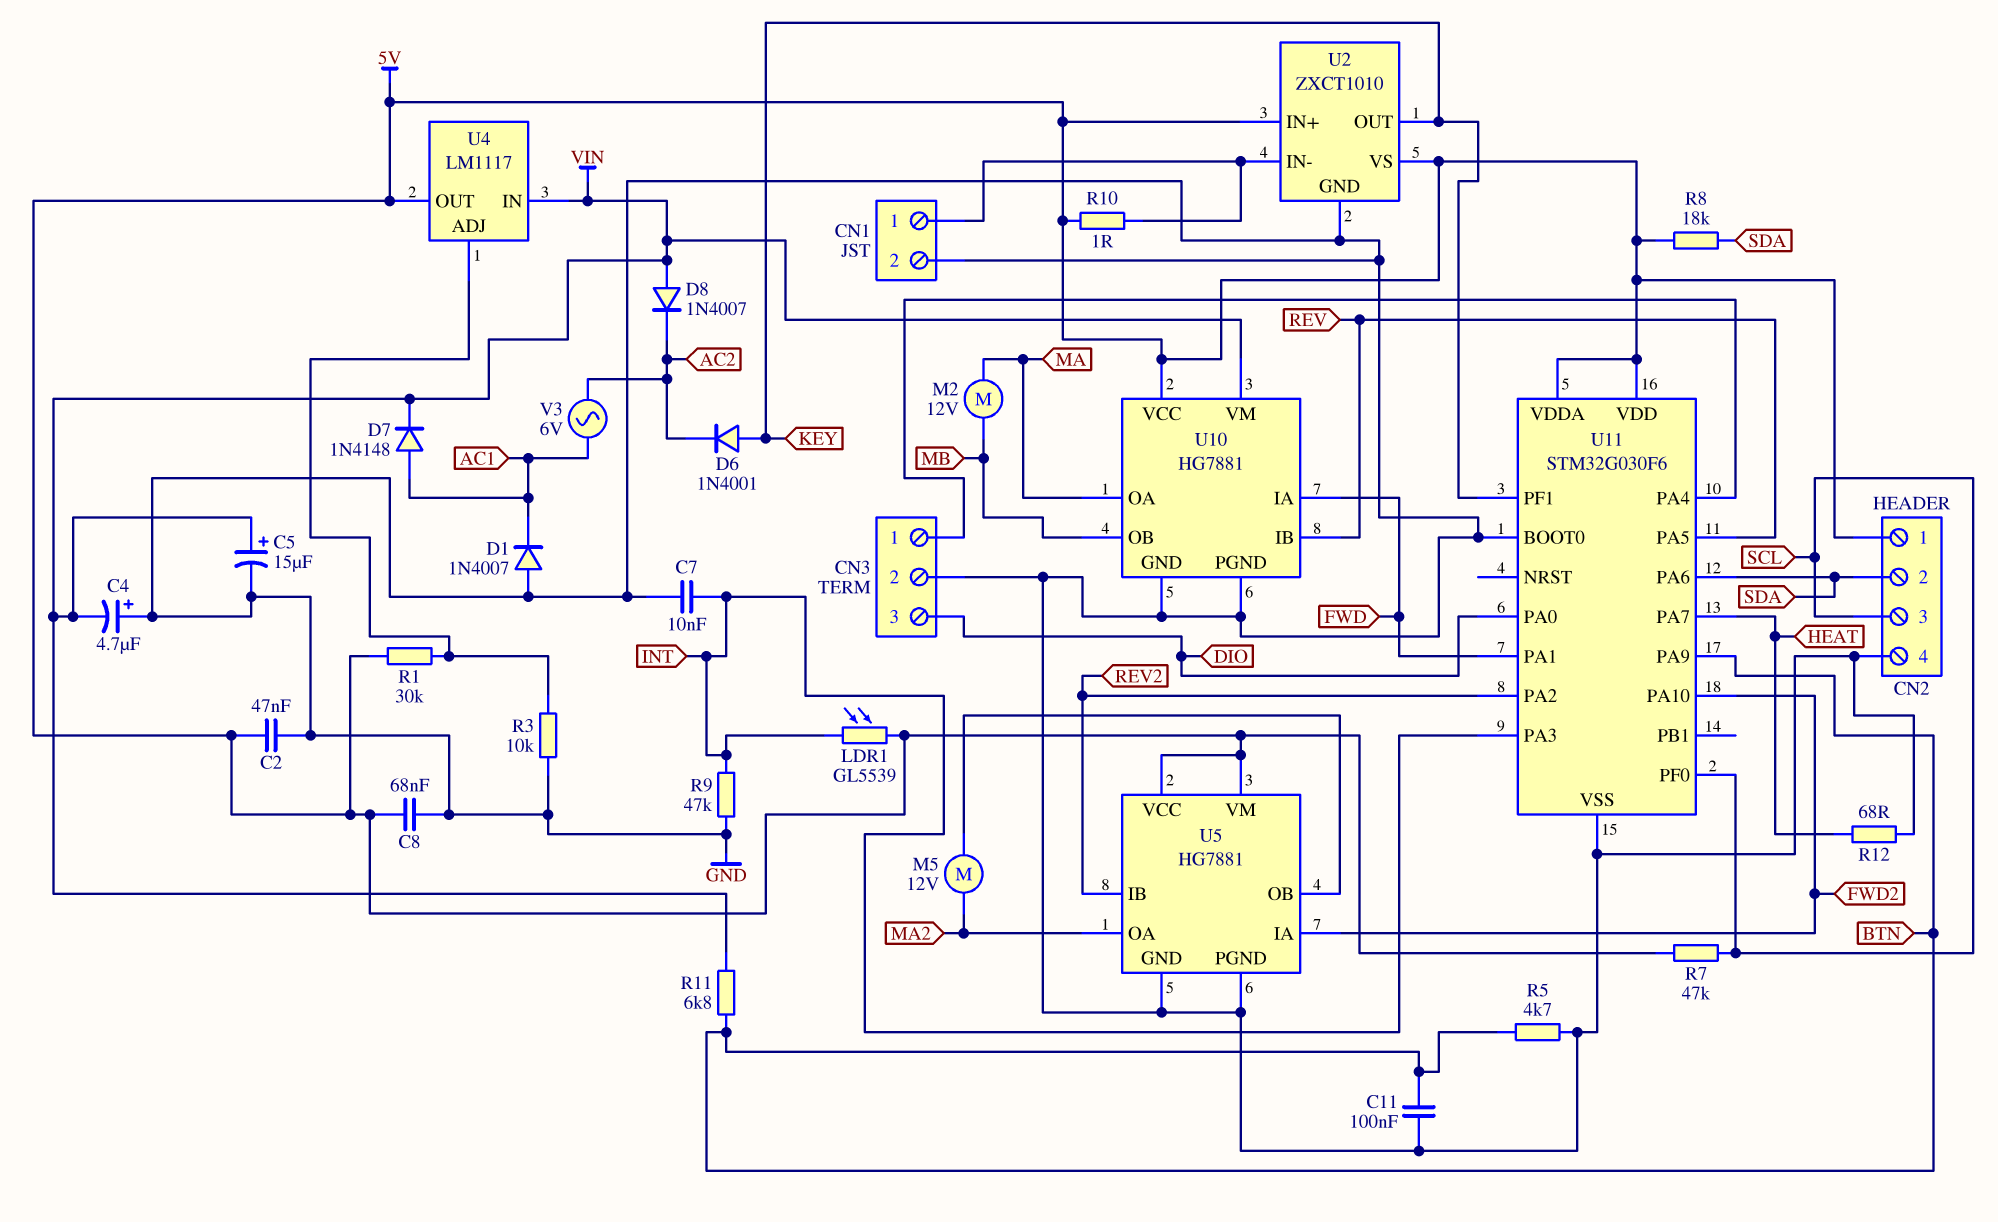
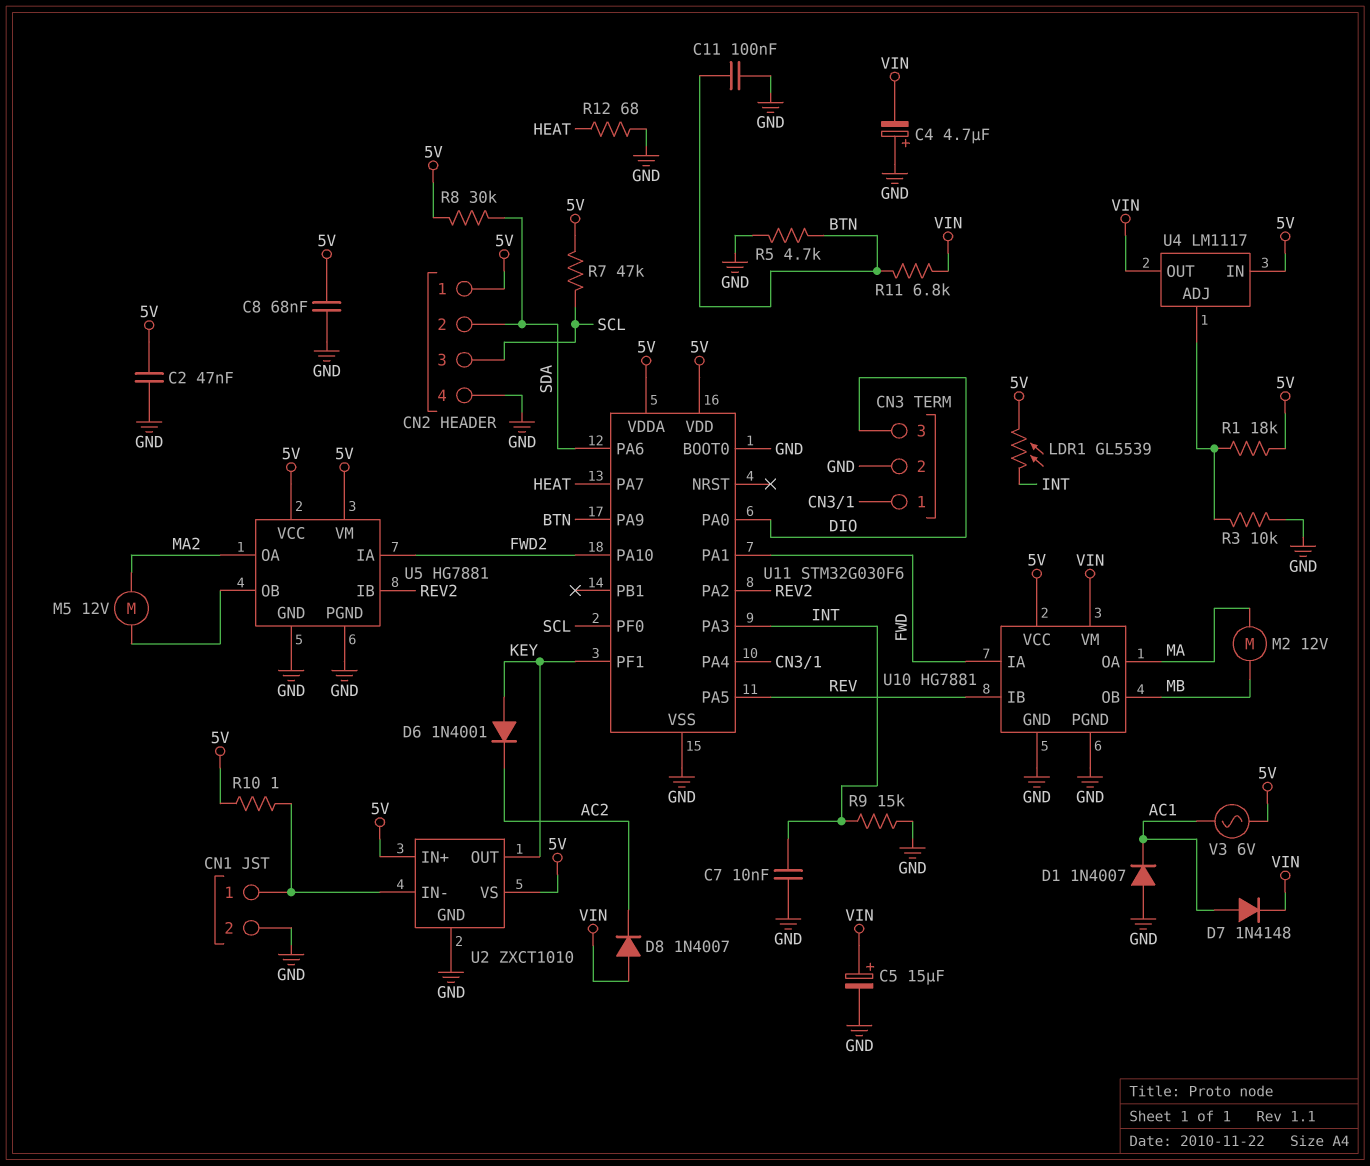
R1: 30k (5V, U4/ADJ) -> 18k (5V, U4/ADJ)
R8: 18k (5V, SDA) -> 30k (5V, SDA)
R9: 47k (GND, INT) -> 15k (GND, INT)
U4 pin IN: VIN -> 5V
U4 pin OUT: 5V -> VIN
V3: AC 6V (AC1, AC2) -> AC 6V (5V, AC1)

